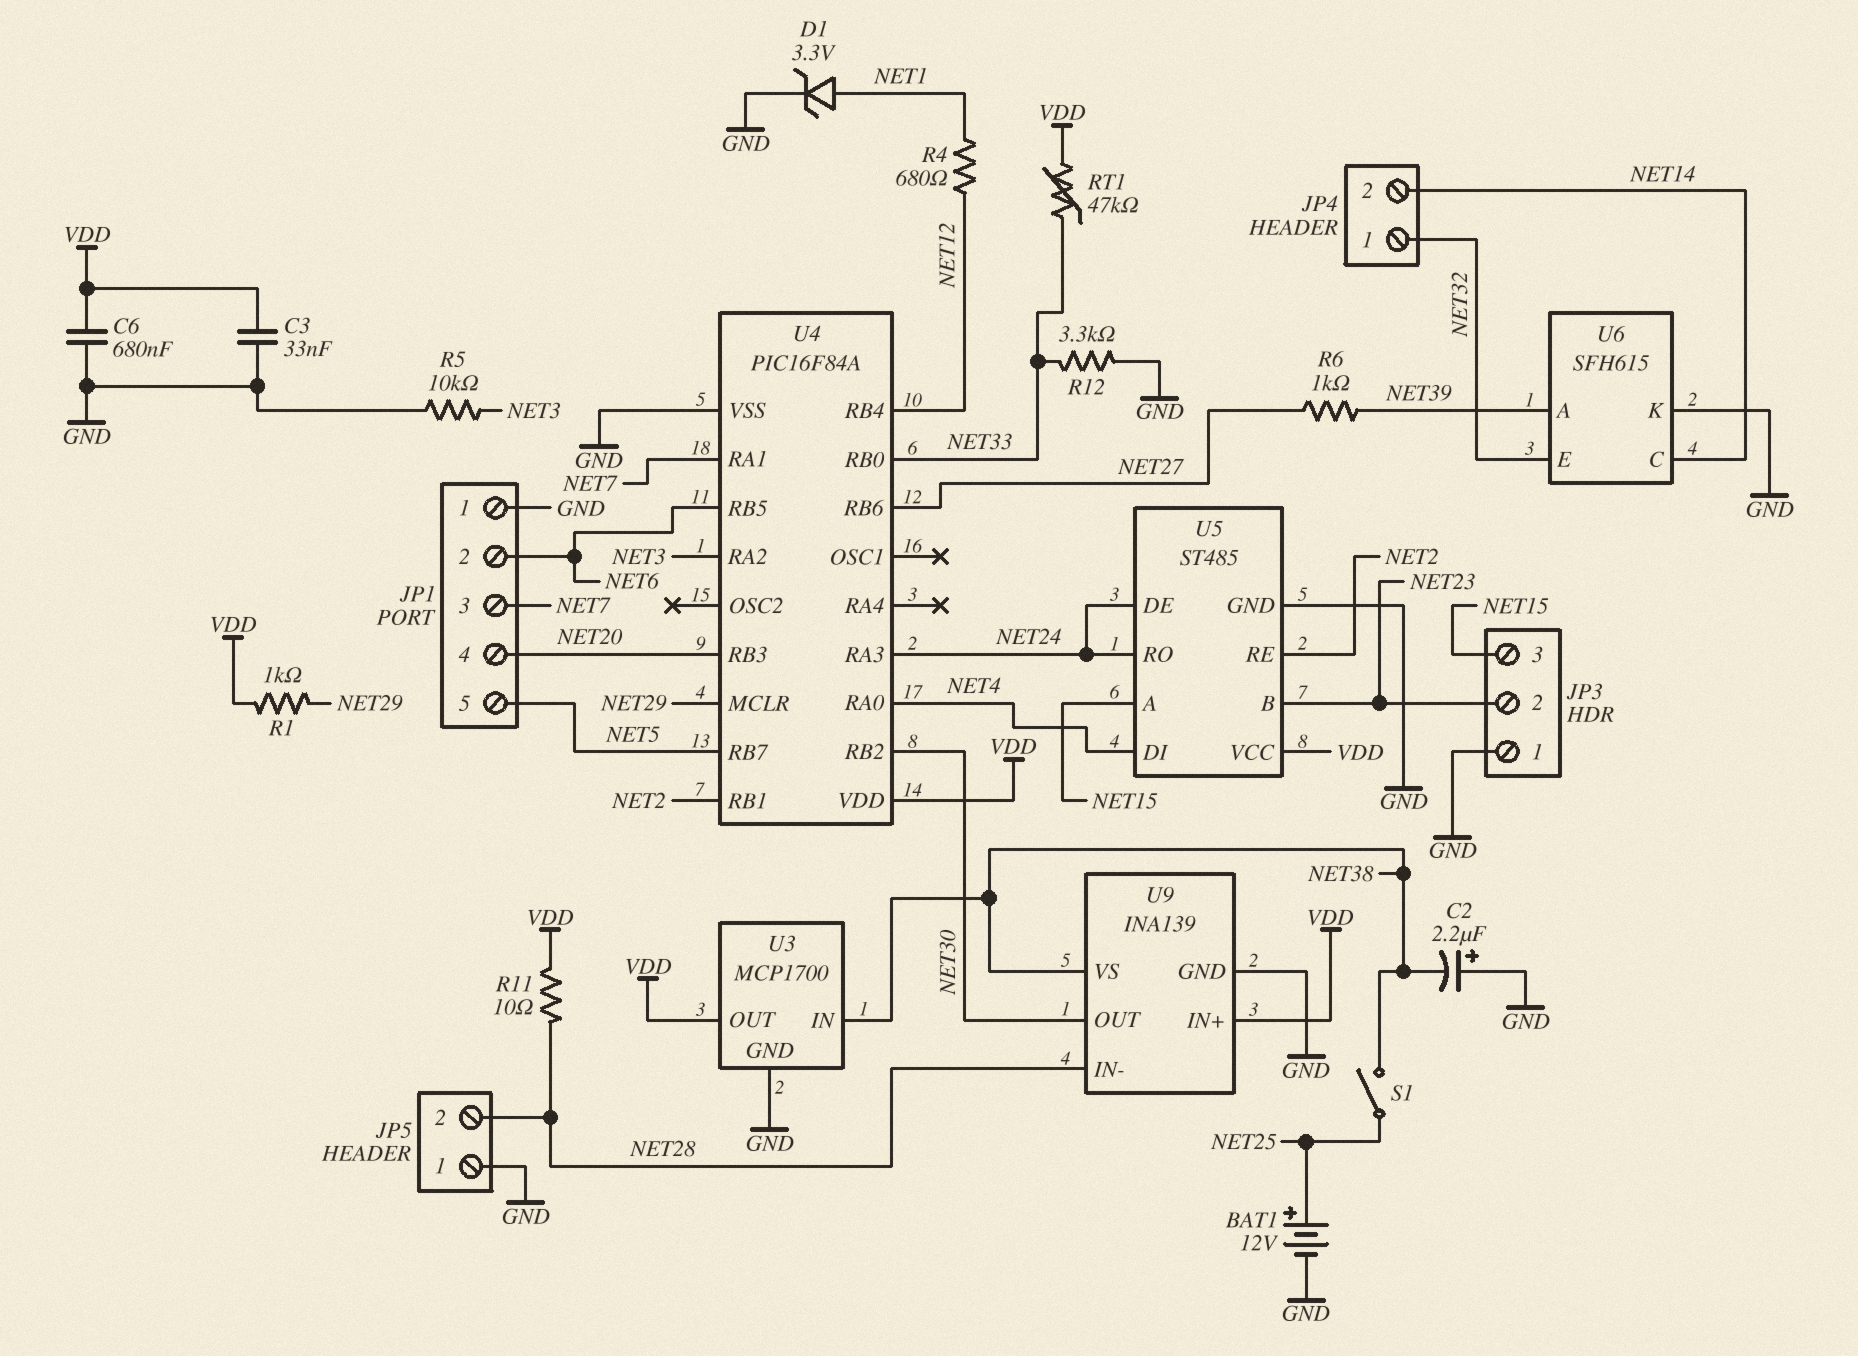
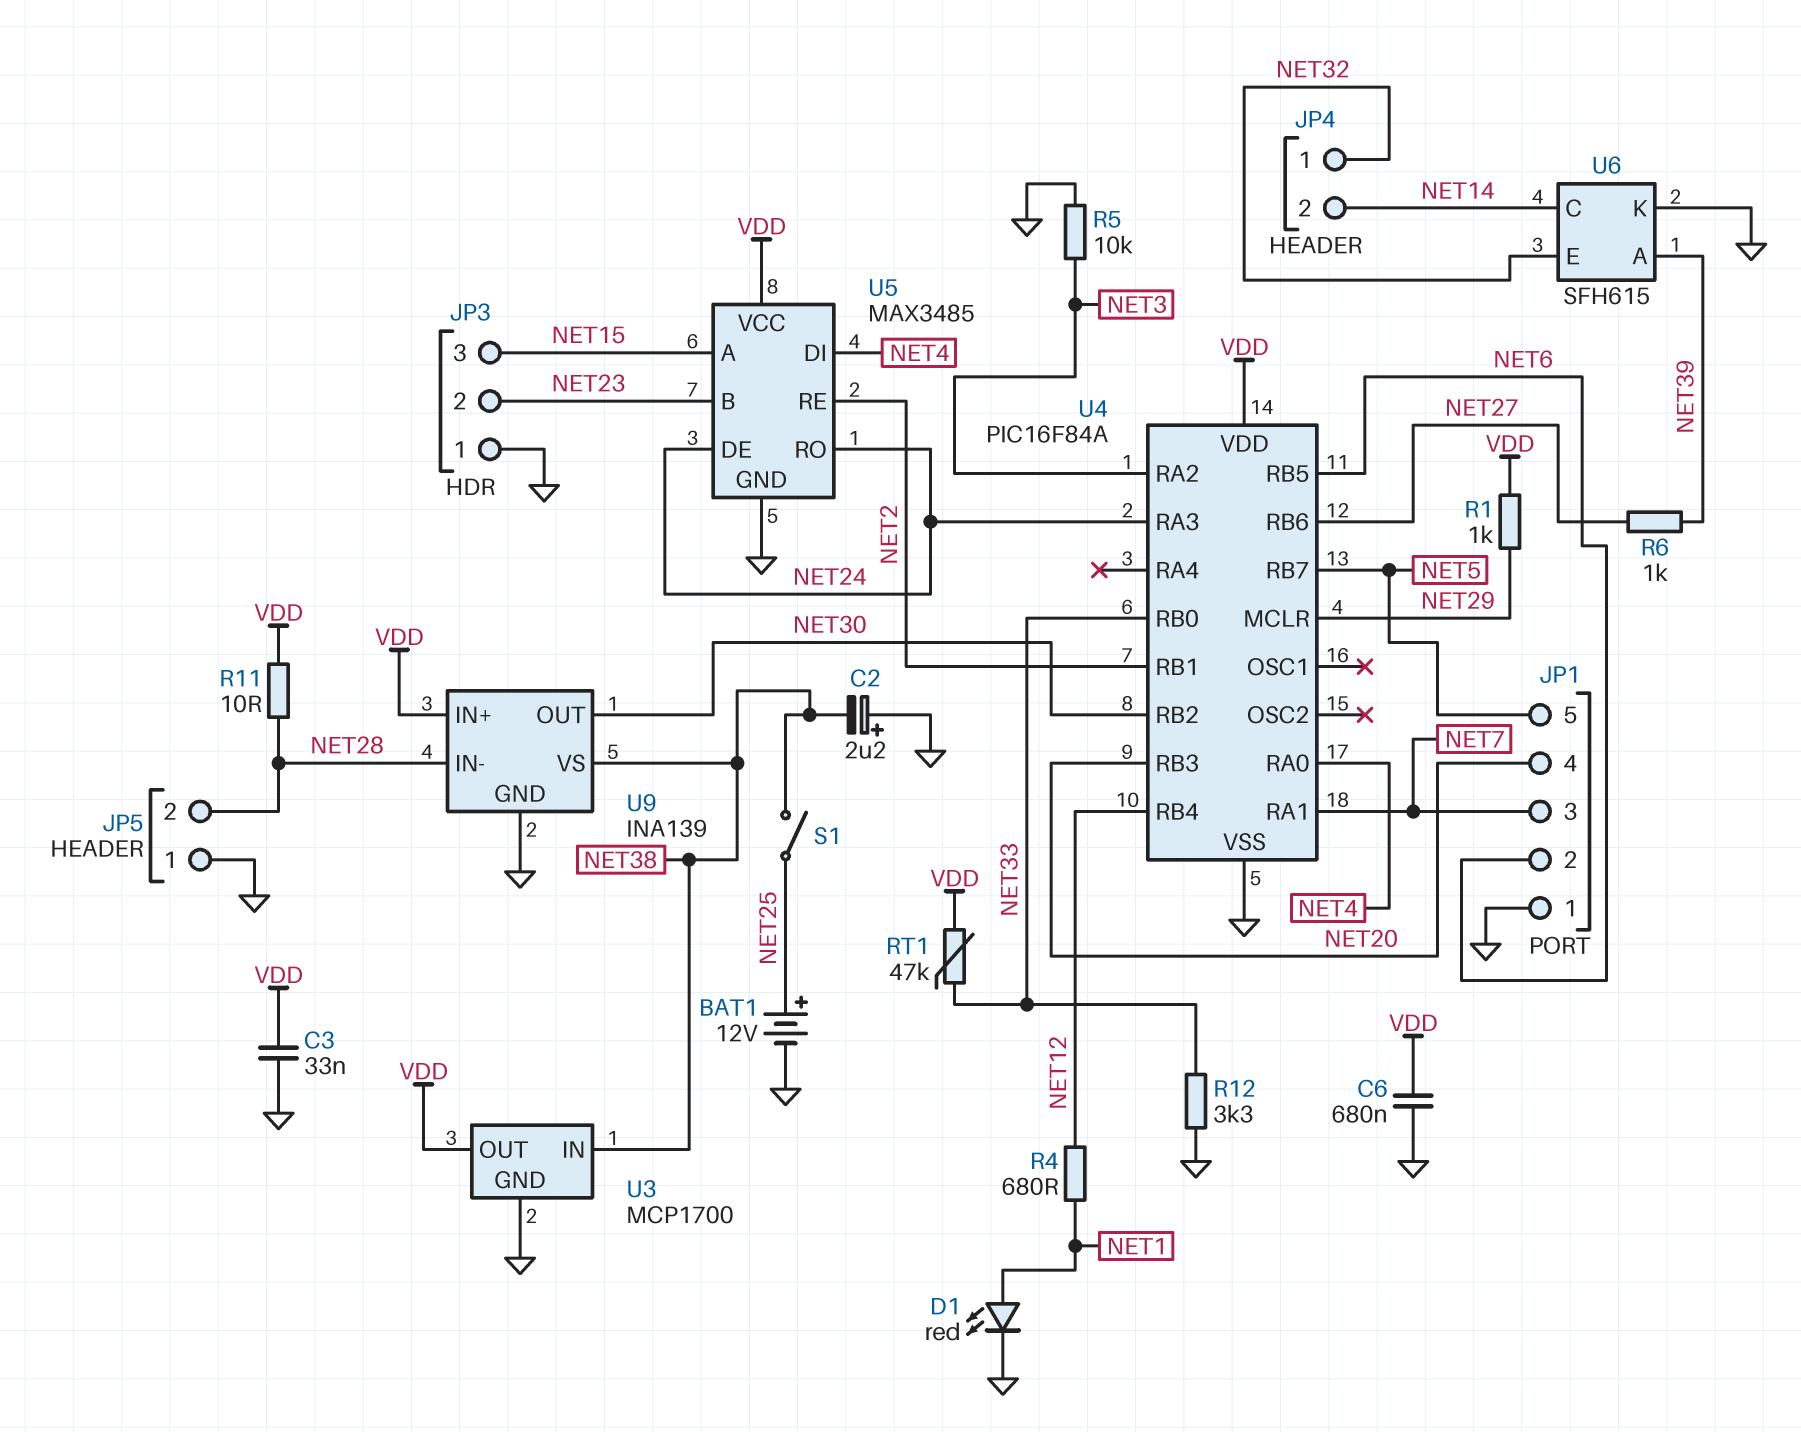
D1: zener 3.3V (A NET1, K GND) -> LED red (A NET1, K GND)
U5: ST485 -> MAX3485

